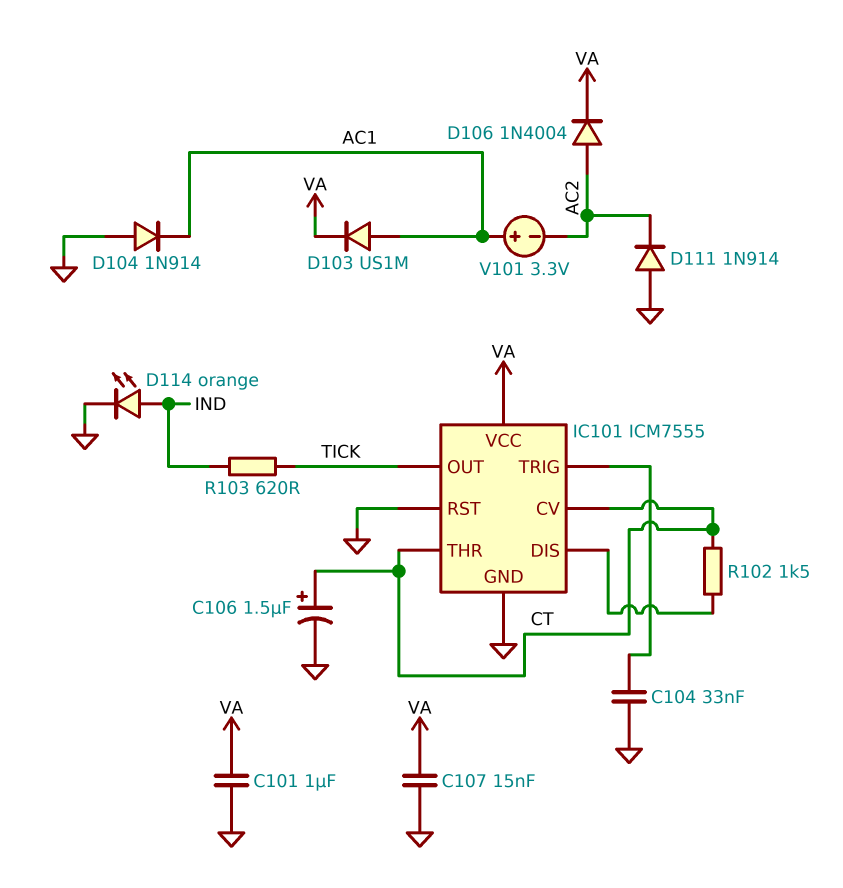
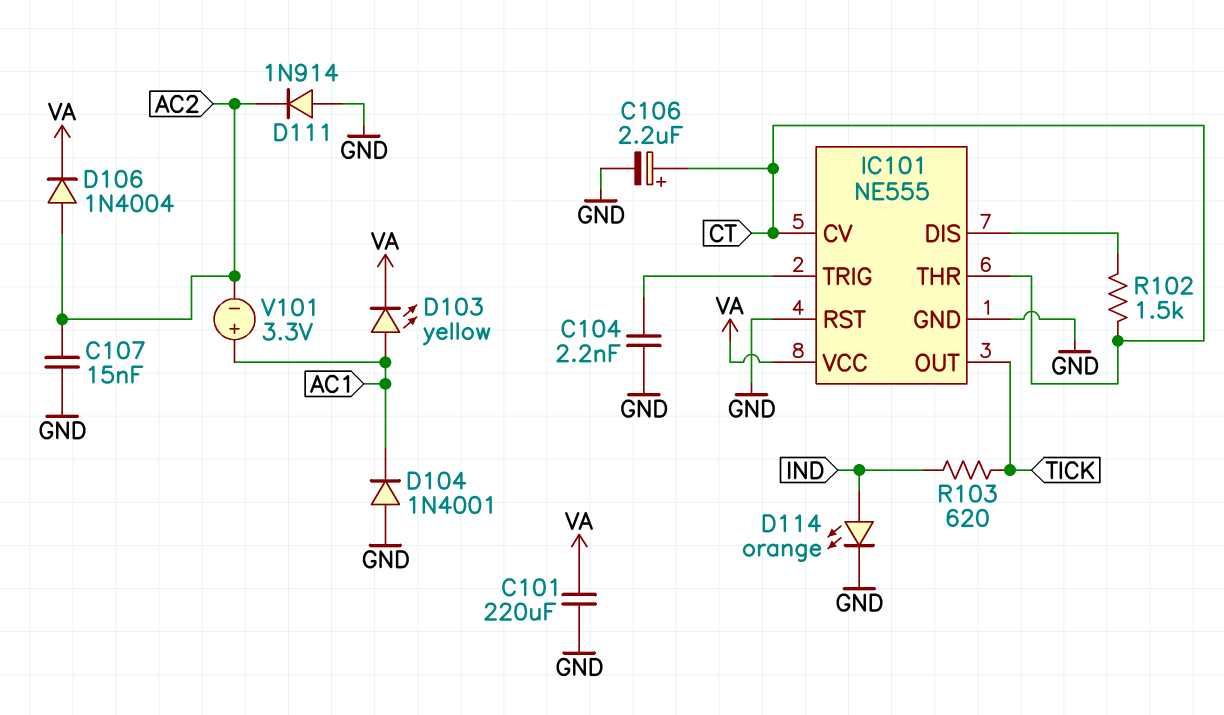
C101: 1uF (GND, VA) -> 220uF (GND, VA)
C104: 33nF (GND, IC101/TRIG) -> 2.2nF (GND, IC101/TRIG)
C106: 1.5uF (plus CT, minus GND) -> 2.2uF (plus CT, minus GND)
C107: 15nF (GND, VA) -> 15nF (AC2, GND)
D103: diode US1M (A AC1, K VA) -> LED yellow (A AC1, K VA)
D104: diode 1N914 (A GND, K AC1) -> diode 1N4001 (A GND, K AC1)
IC101: ICM7555 -> NE555

